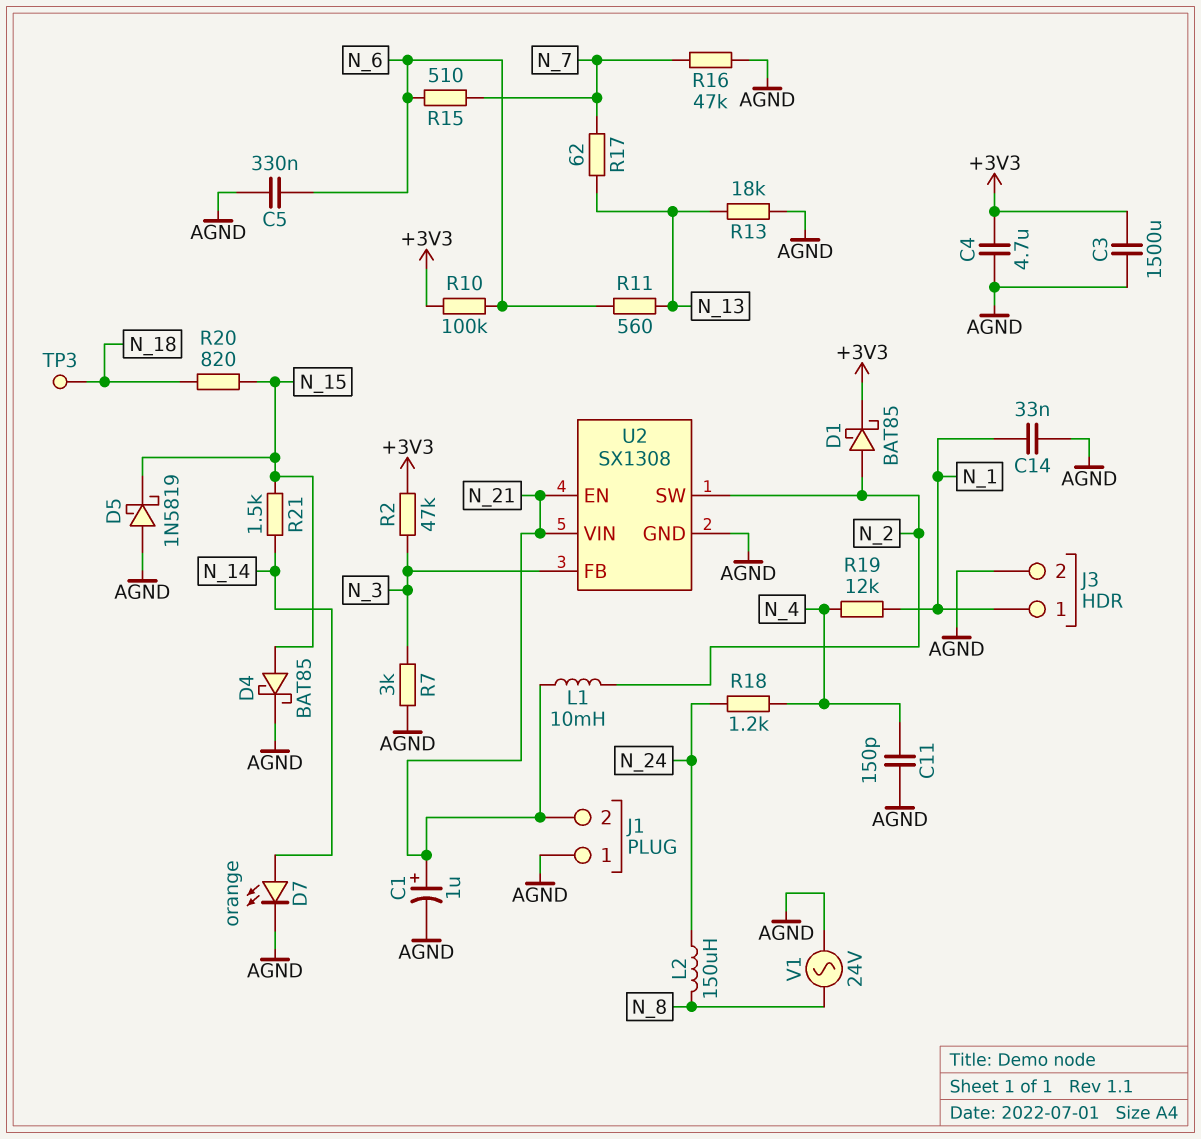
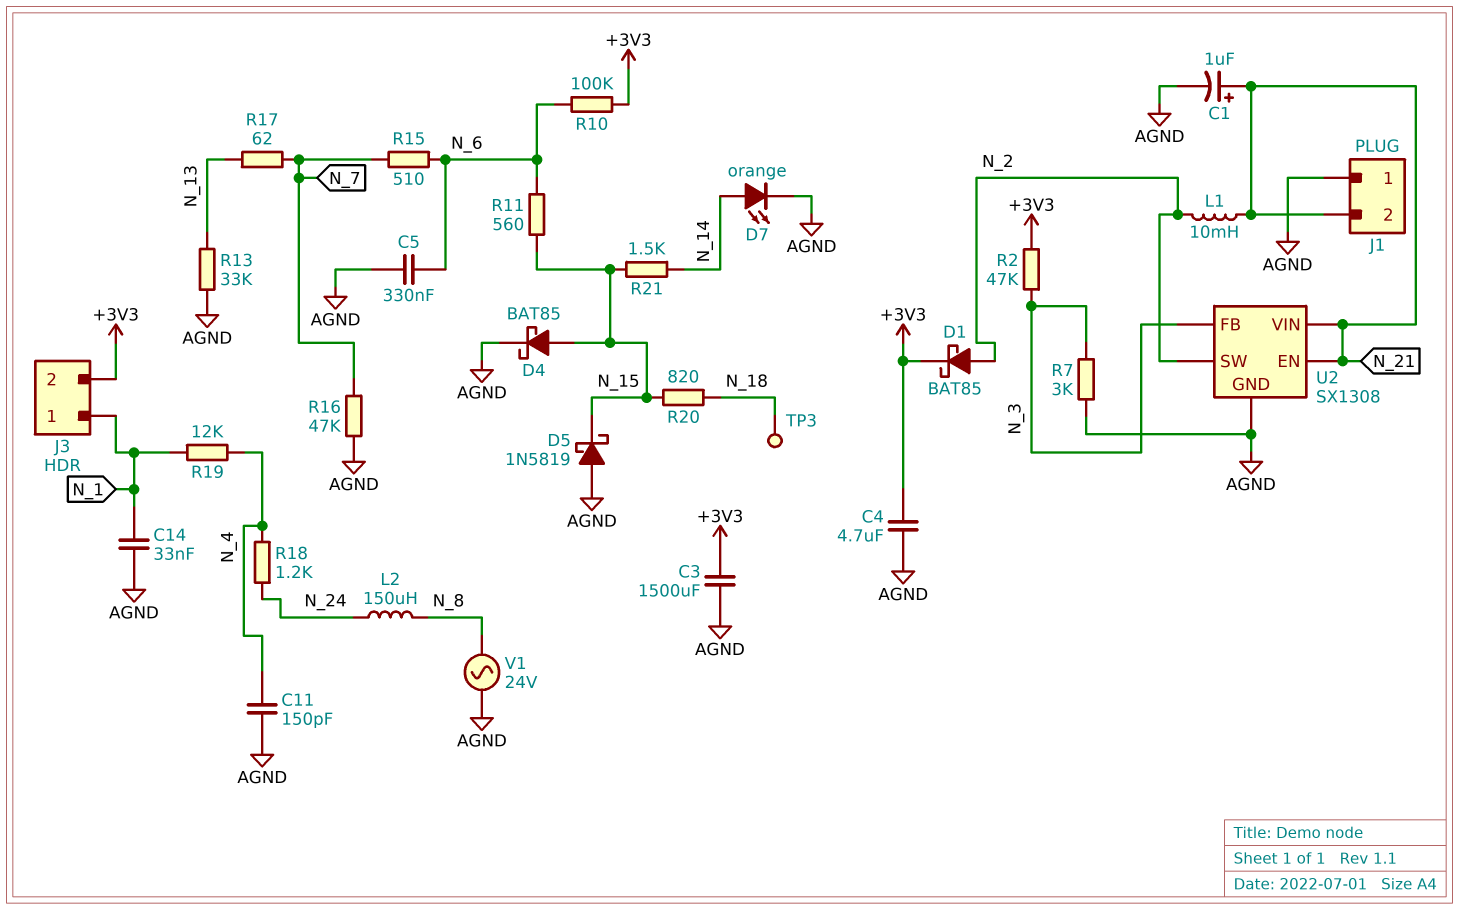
J3 pin 2: AGND -> +3V3
R11: 560 (N_6, N_13) -> 560 (N_6, N_15)
R13: 18k (AGND, N_13) -> 33k (AGND, N_13)

